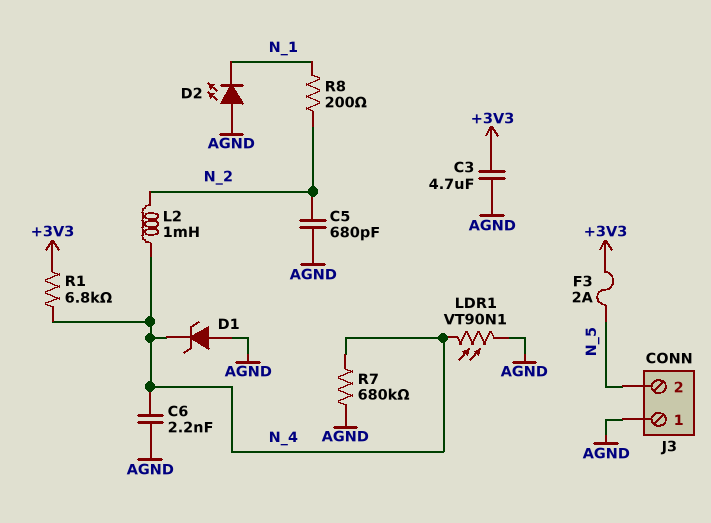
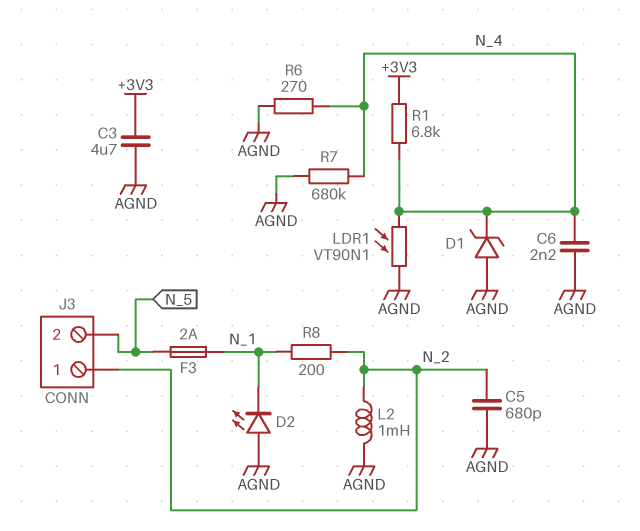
F3: 2A (+3V3, N_5) -> 2A (N_1, N_5)
J3 pin 1: AGND -> N_2
L2: 1mH (N_2, N_4) -> 1mH (AGND, N_2)
R6: none -> 270 (AGND, N_4)

